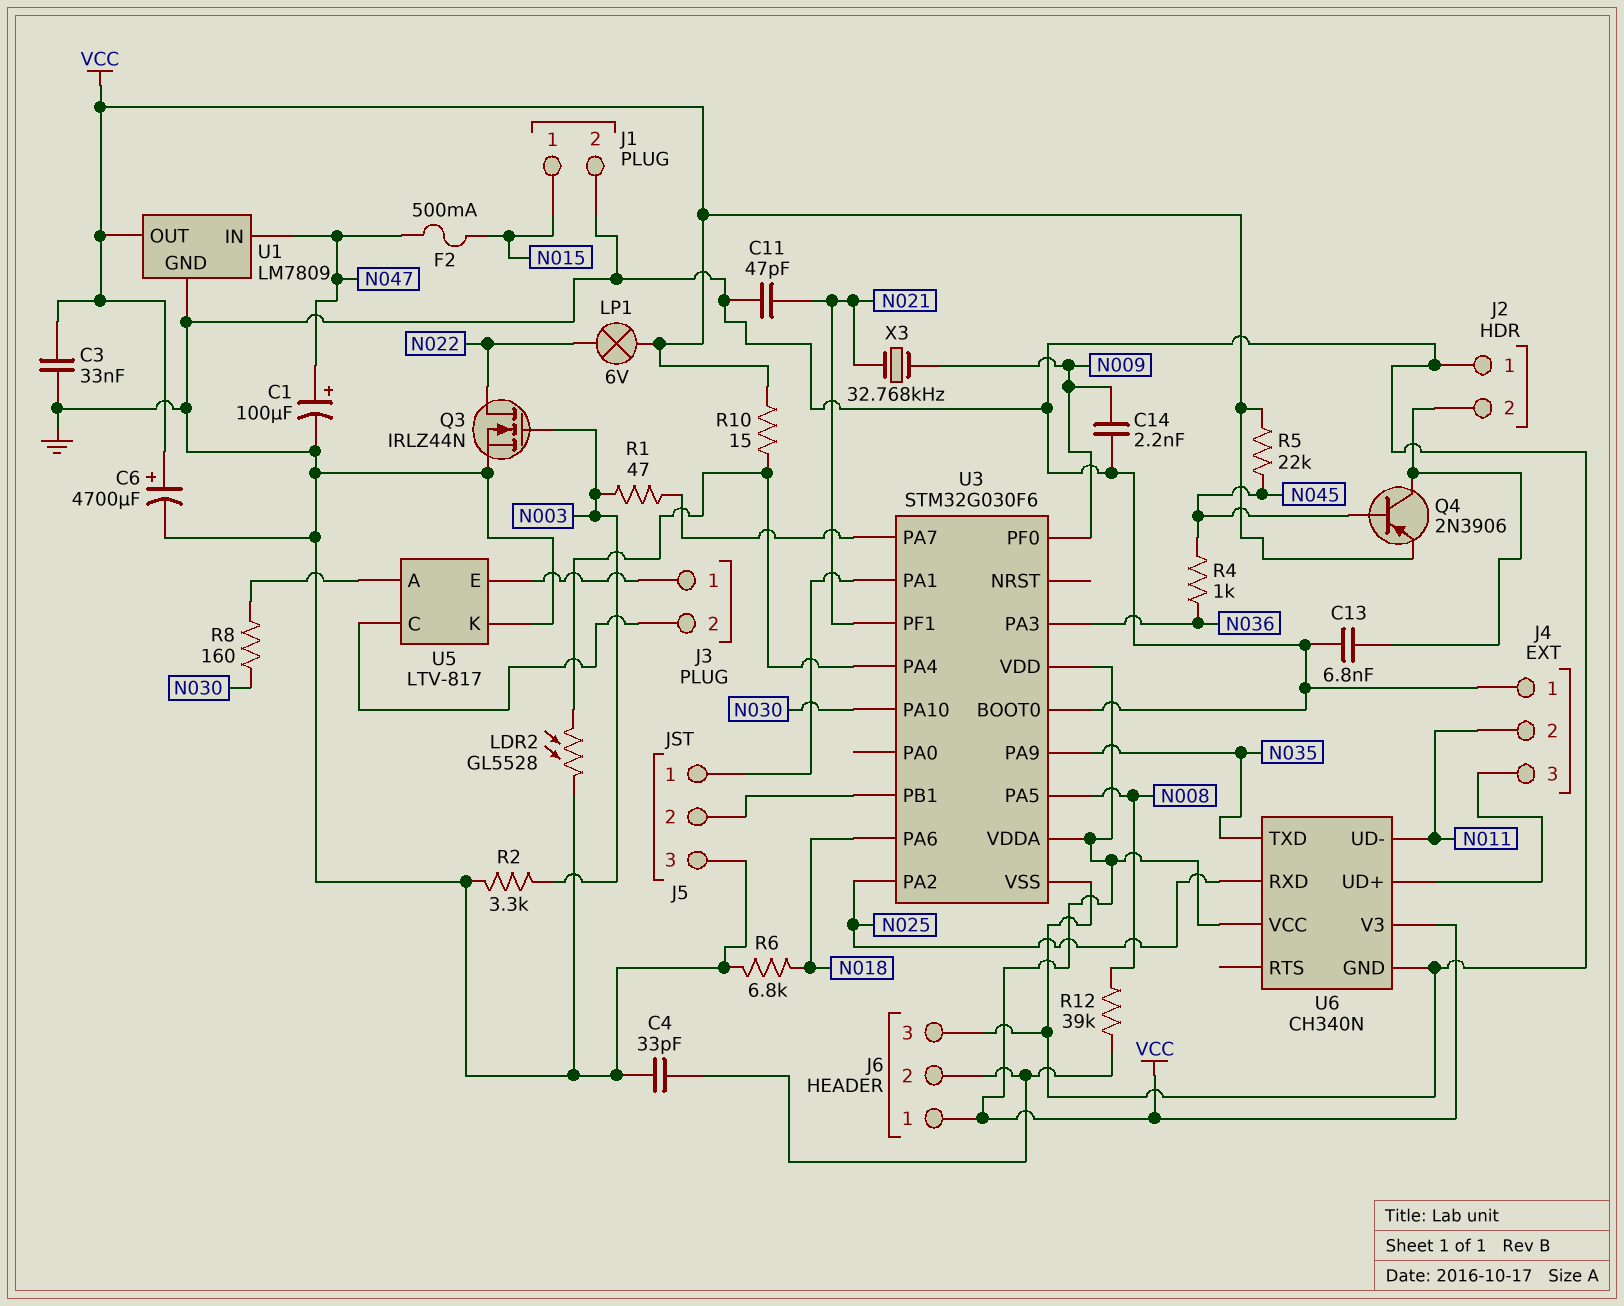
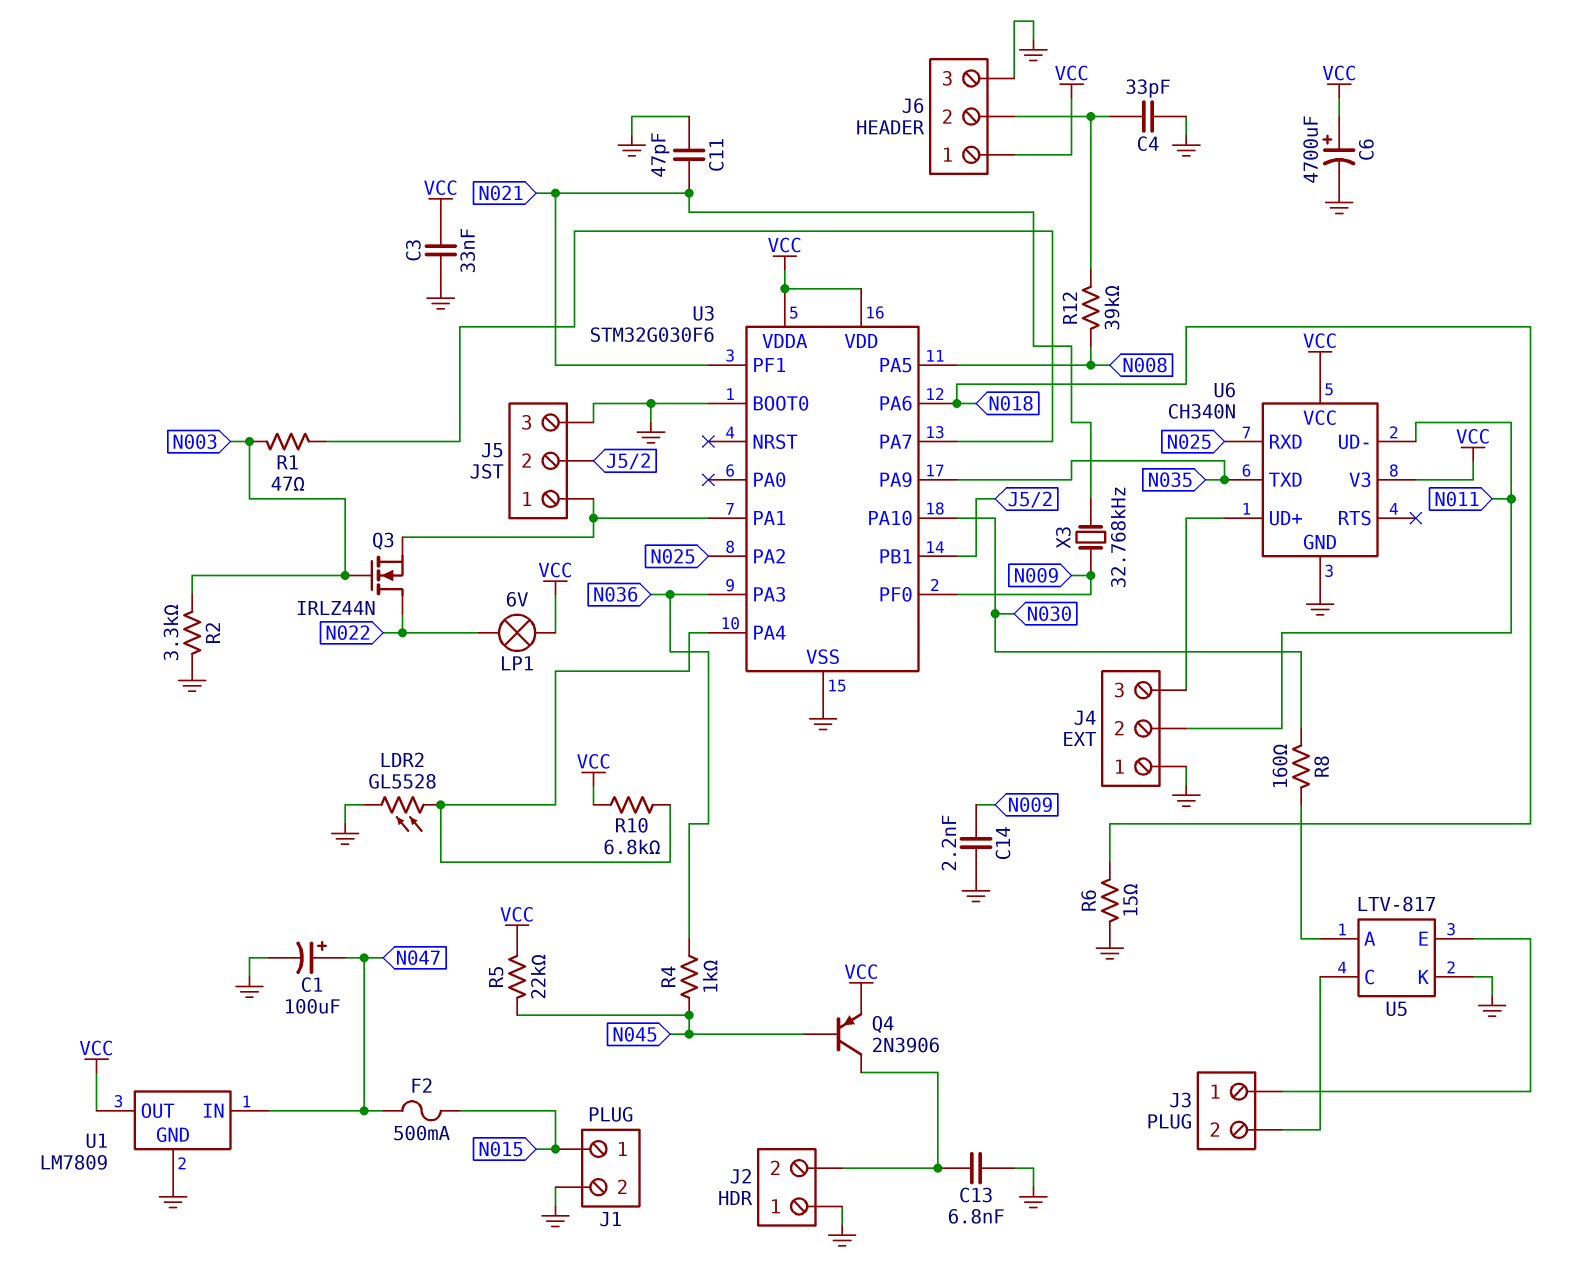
Q3: NMOS IRLZ44N (G N003, D N022, S GND) -> NMOS IRLZ44N (G N003, D N022, S J5/1)
R6: 6.8k (GND, N018) -> 15 (GND, N018)
R10: 15 (U3/PA4, VCC) -> 6.8k (U3/PA4, VCC)

